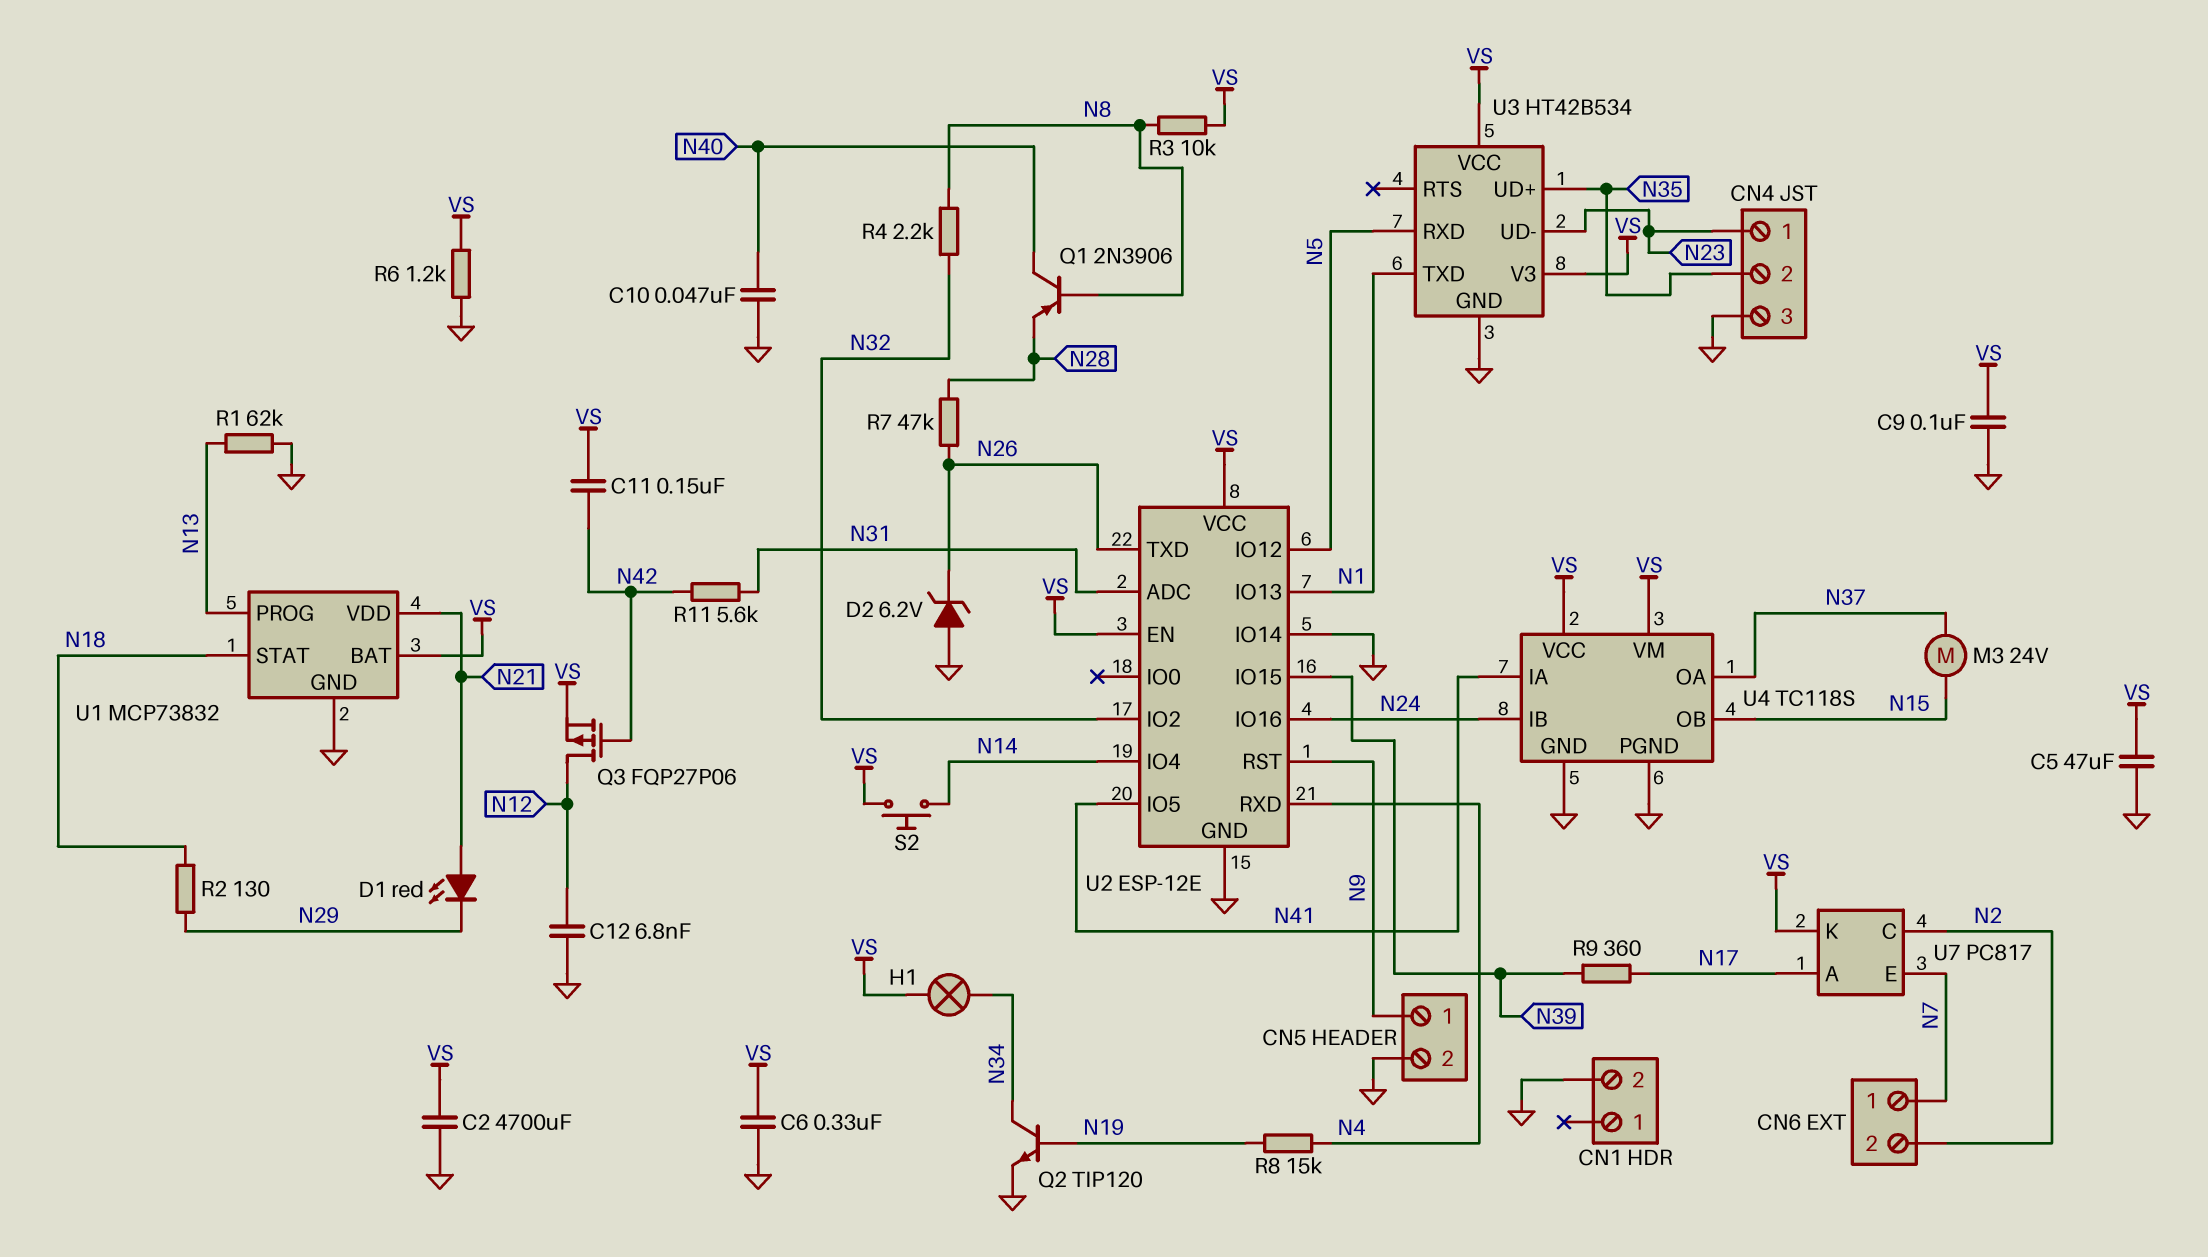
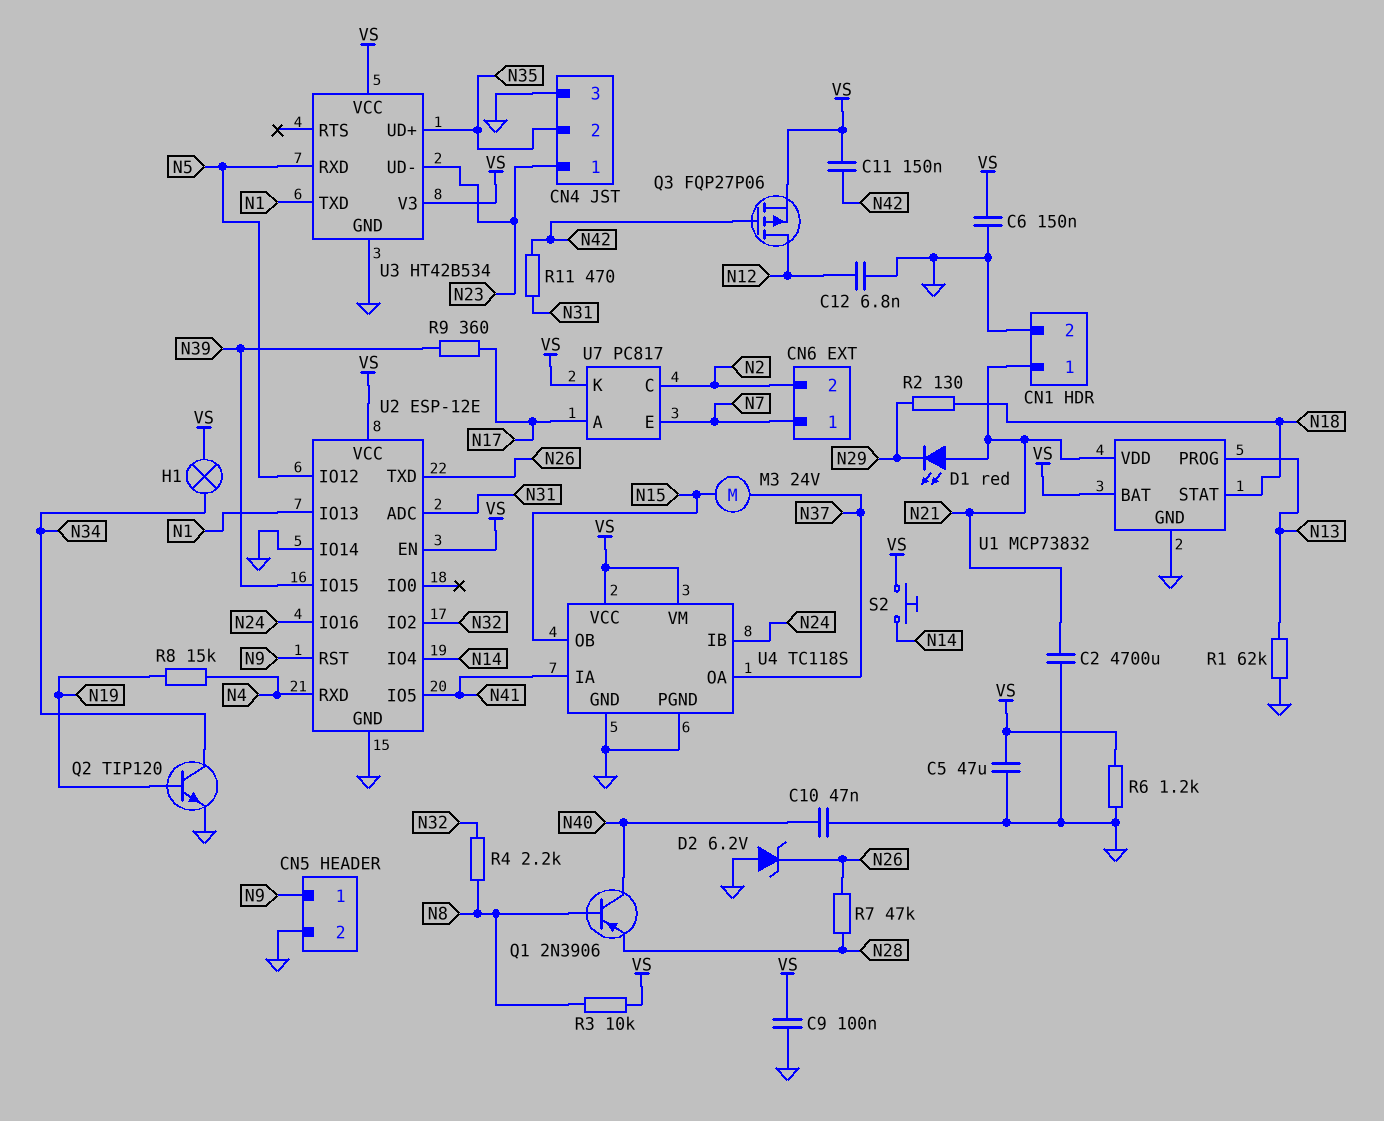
C2: 4700uF (GND, VS) -> 4700uF (GND, N21)
C6: 330nF (GND, VS) -> 150nF (GND, VS)
CN1 pin 1: none -> N21
R11: 5.6k (N31, N42) -> 470 (N31, N42)

